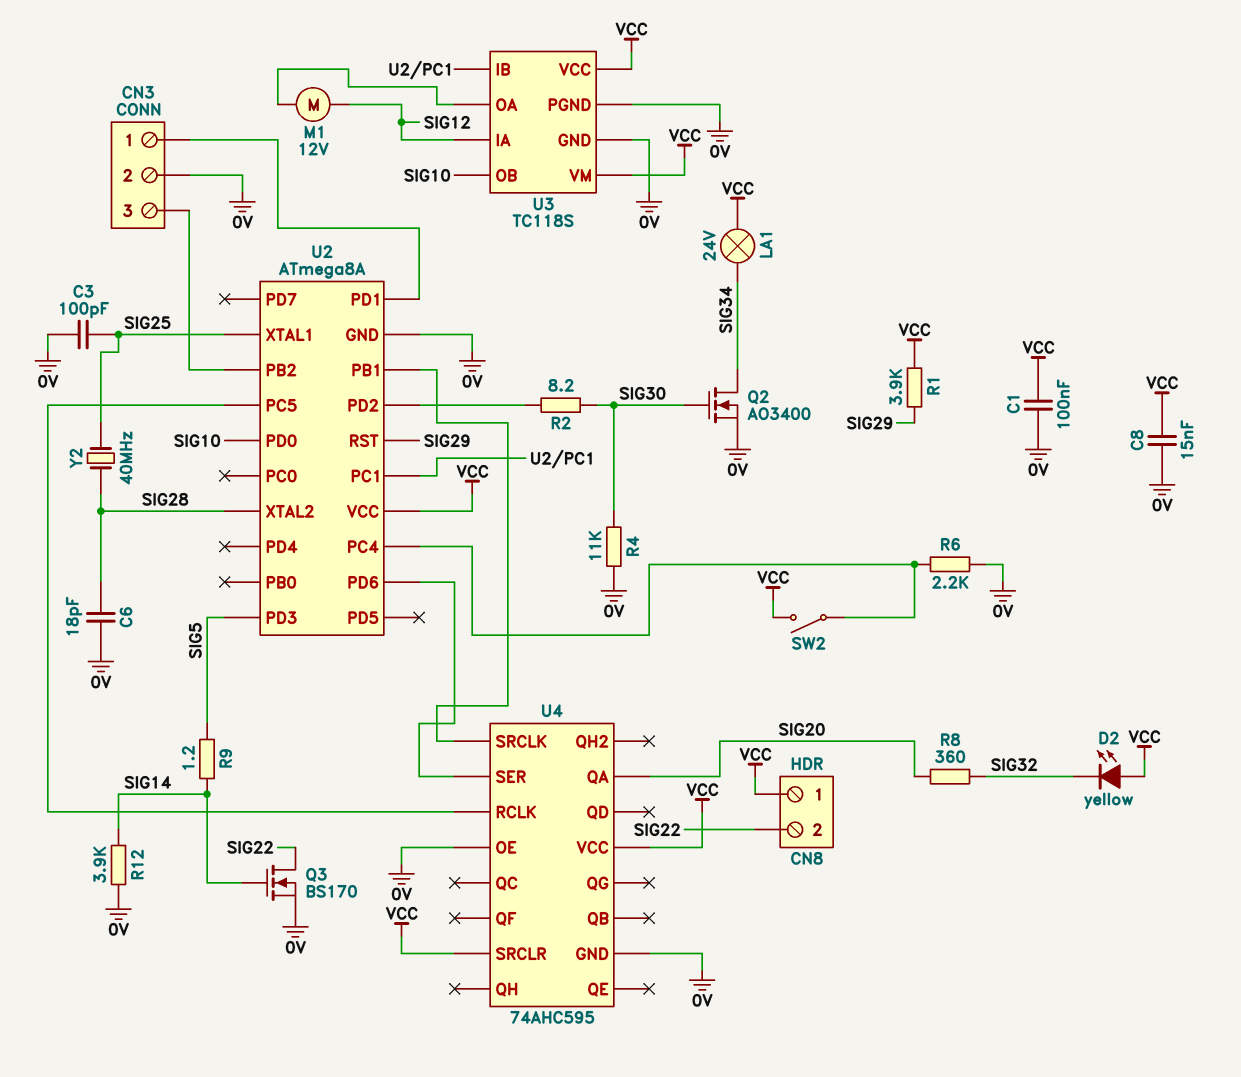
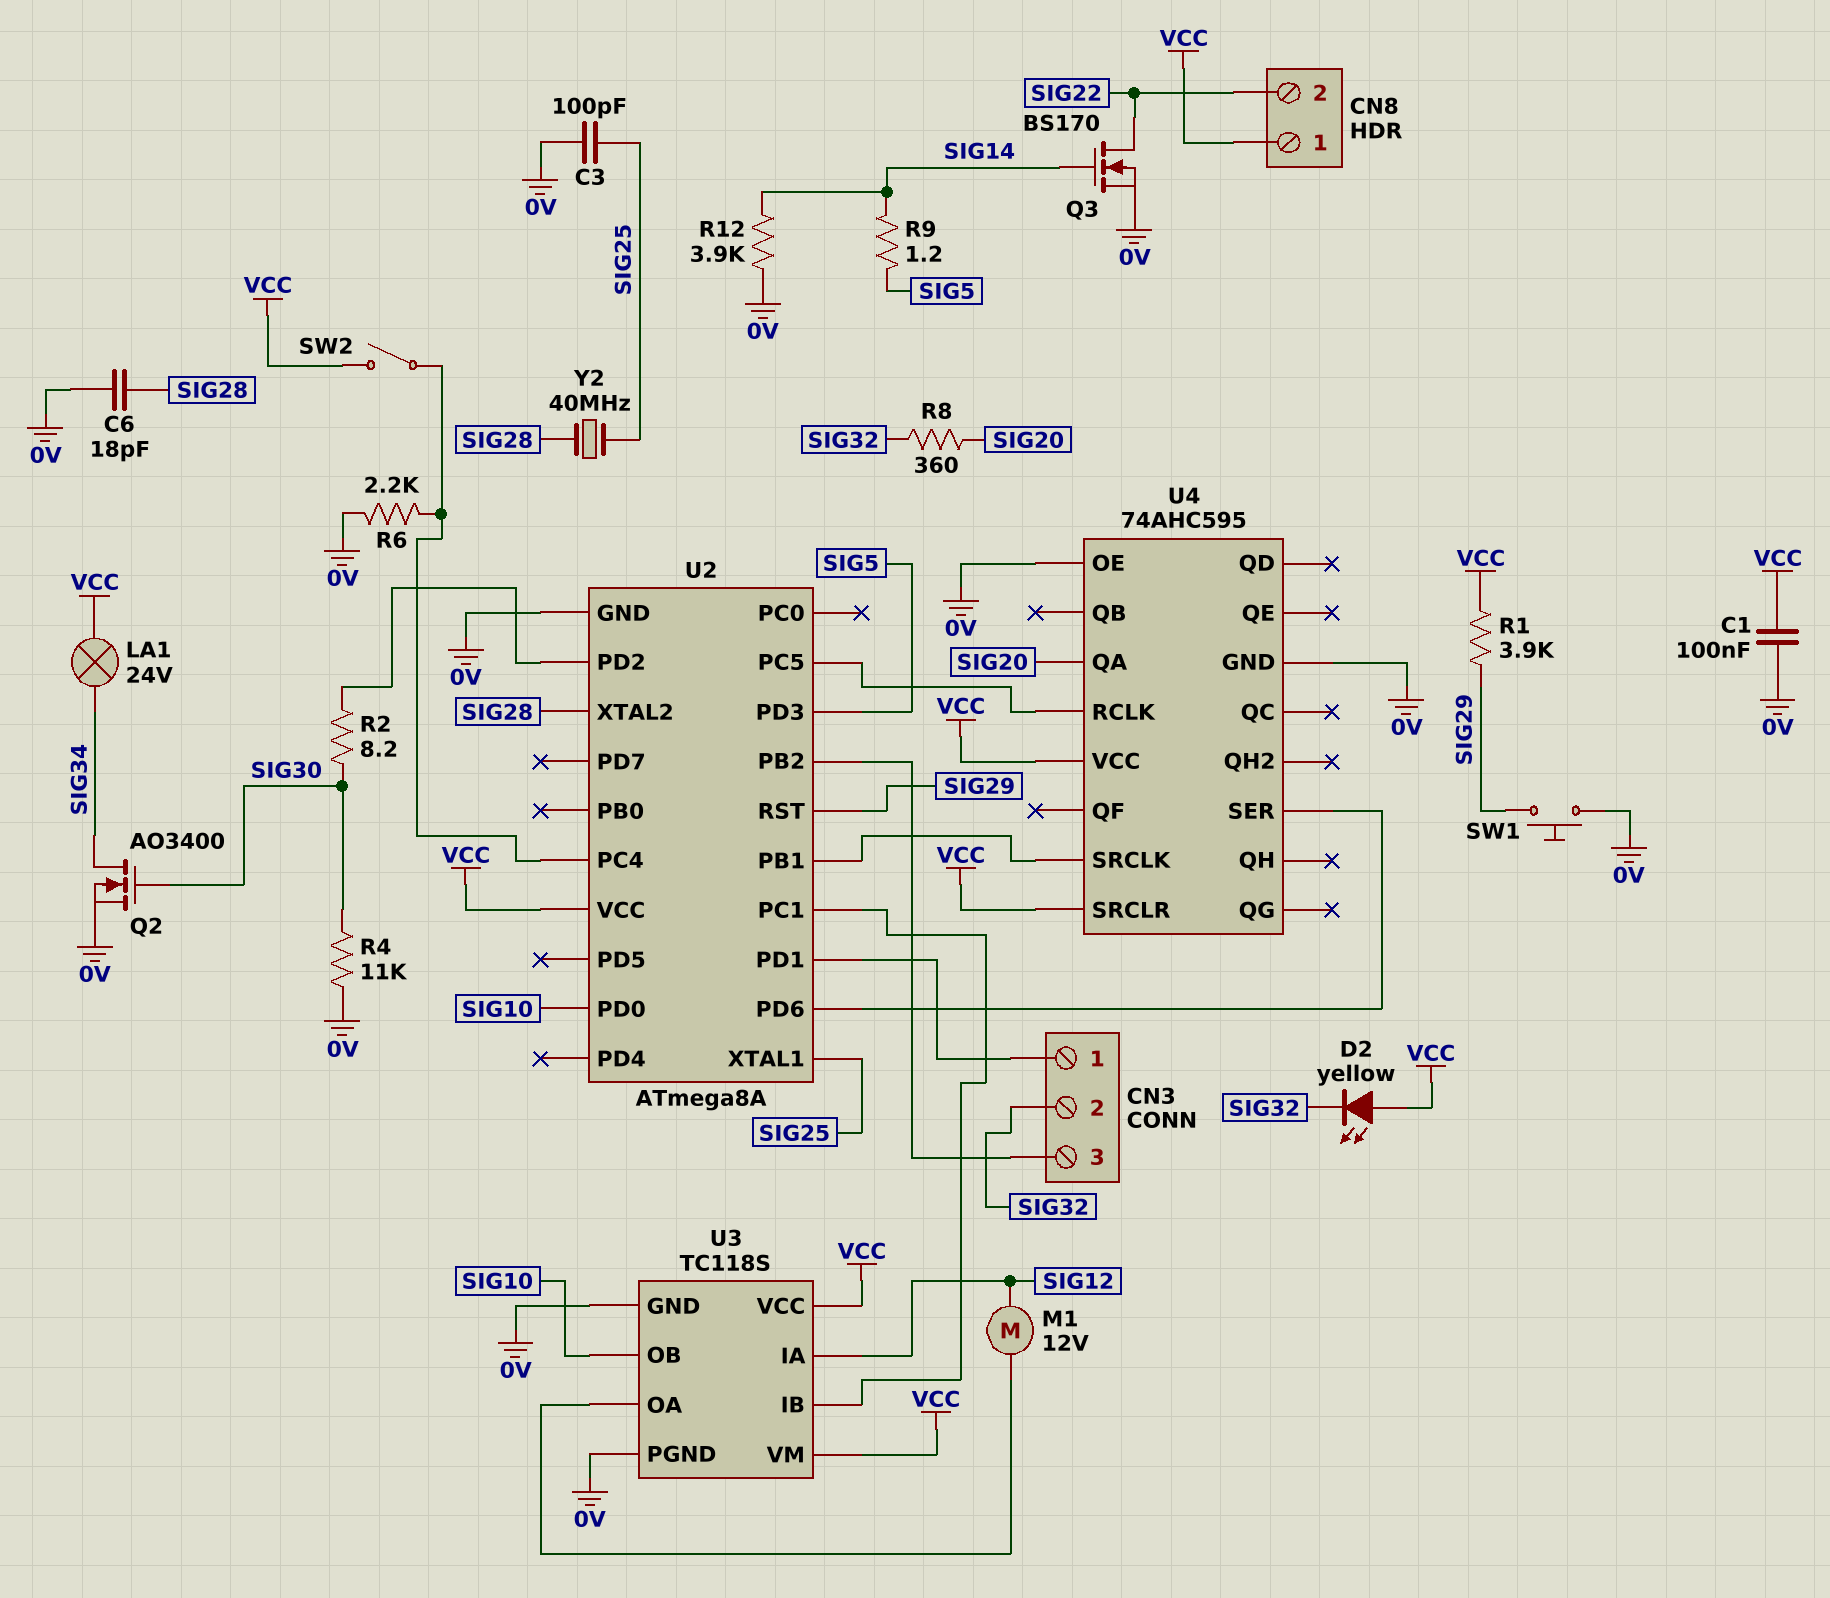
C8: 15nF (0V, VCC) -> none
CN3 pin 2: 0V -> SIG32
SW1: none -> button (0V, SIG29)

